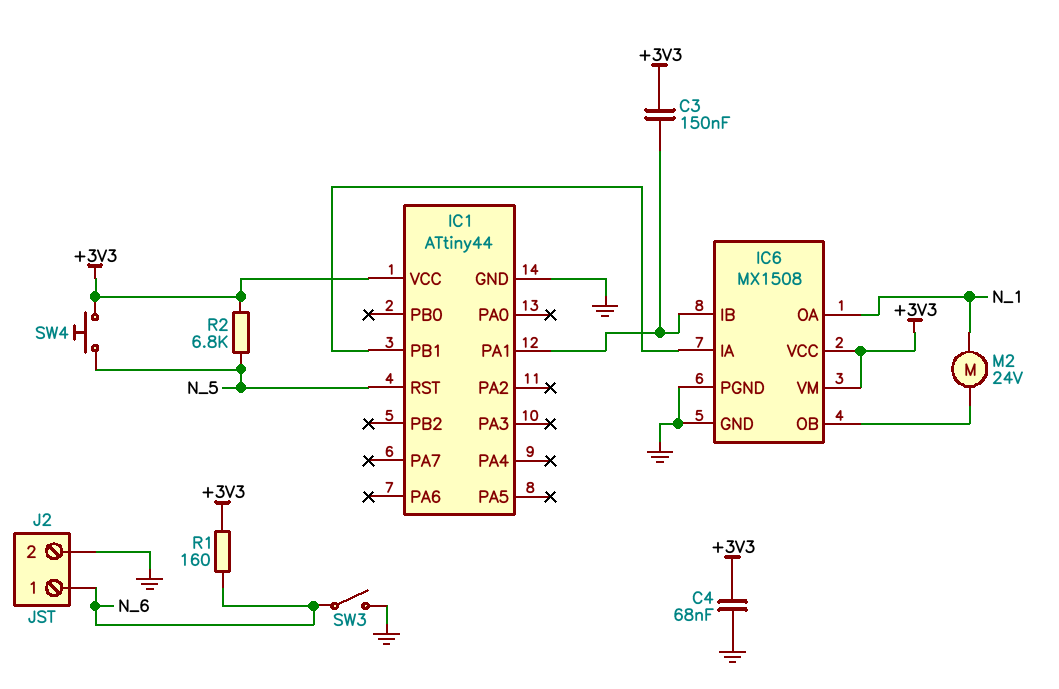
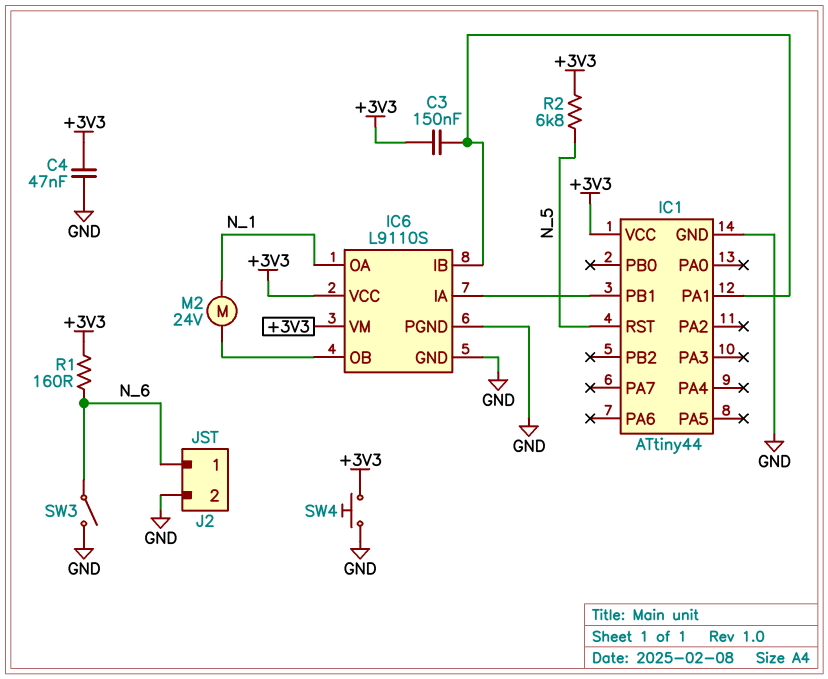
C4: 68nF (+3V3, GND) -> 47nF (+3V3, GND)
IC6: MX1508 -> L9110S
SW4: button (+3V3, N_5) -> button (+3V3, GND)

